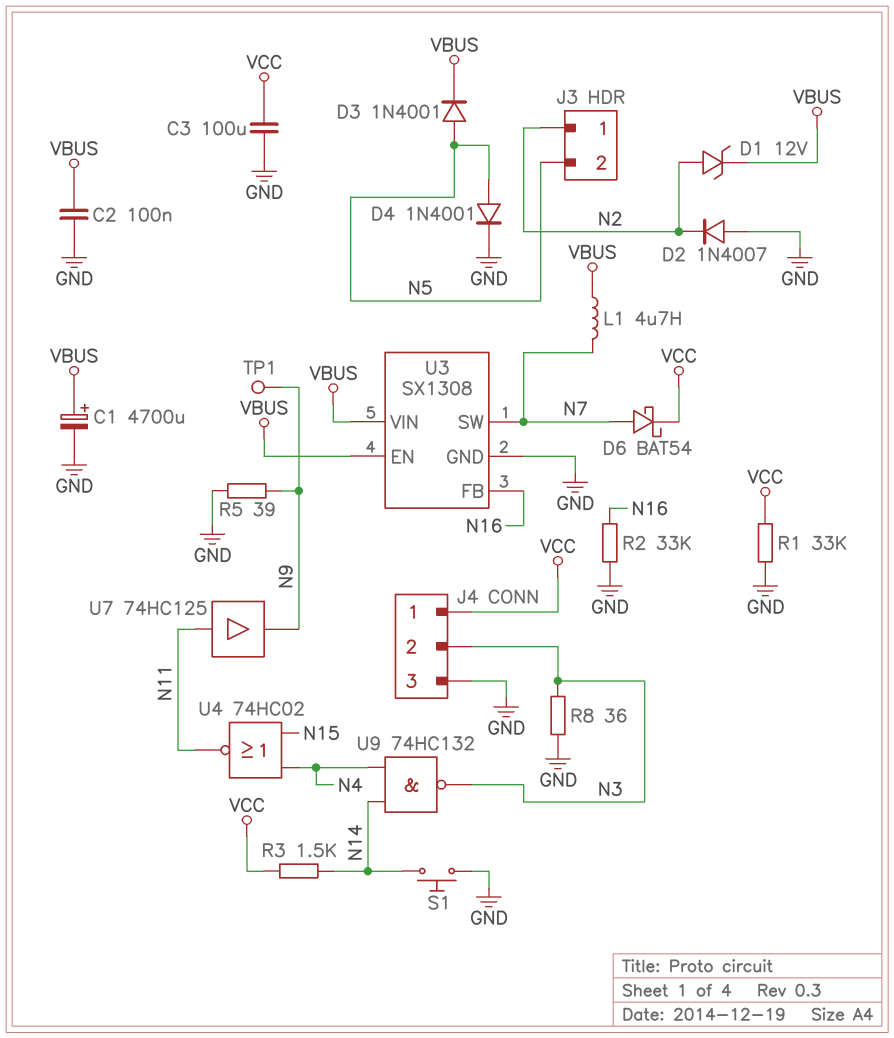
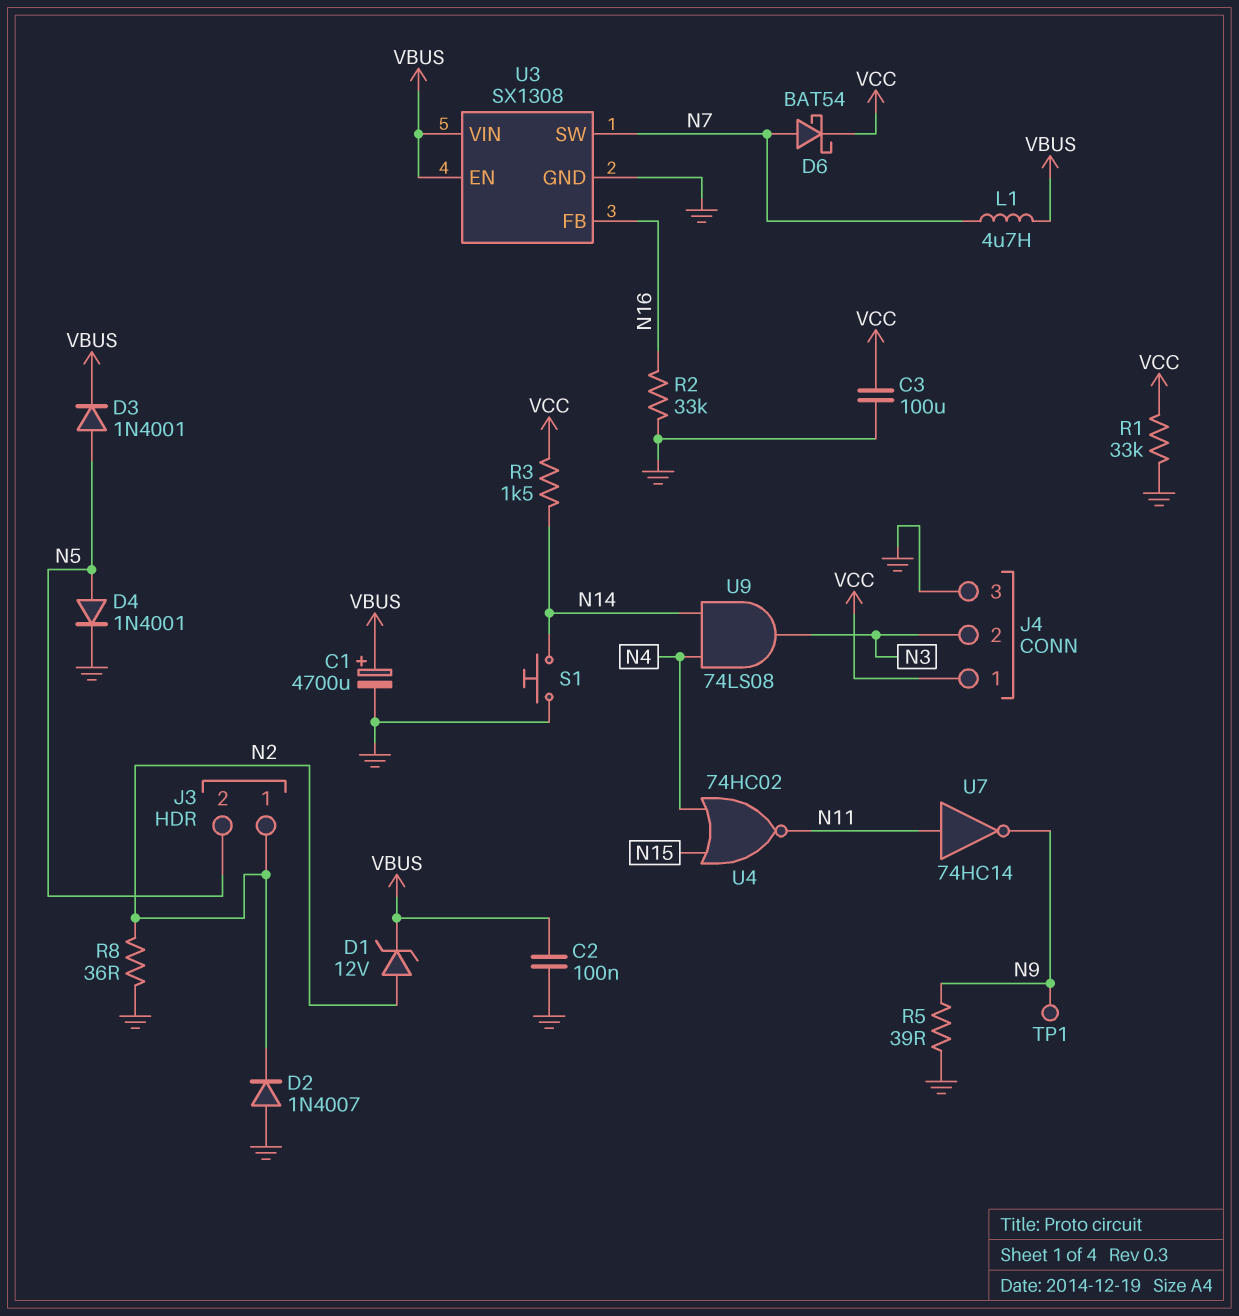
R8: 36 (GND, N3) -> 36 (GND, N2)
U7: buffer 74HC125 (in N11, out N9) -> NOT 74HC14 (in N11, out N9)
U9: NAND 74HC132 (in N4, in N14, out N3) -> AND 74LS08 (in N4, in N14, out N3)

